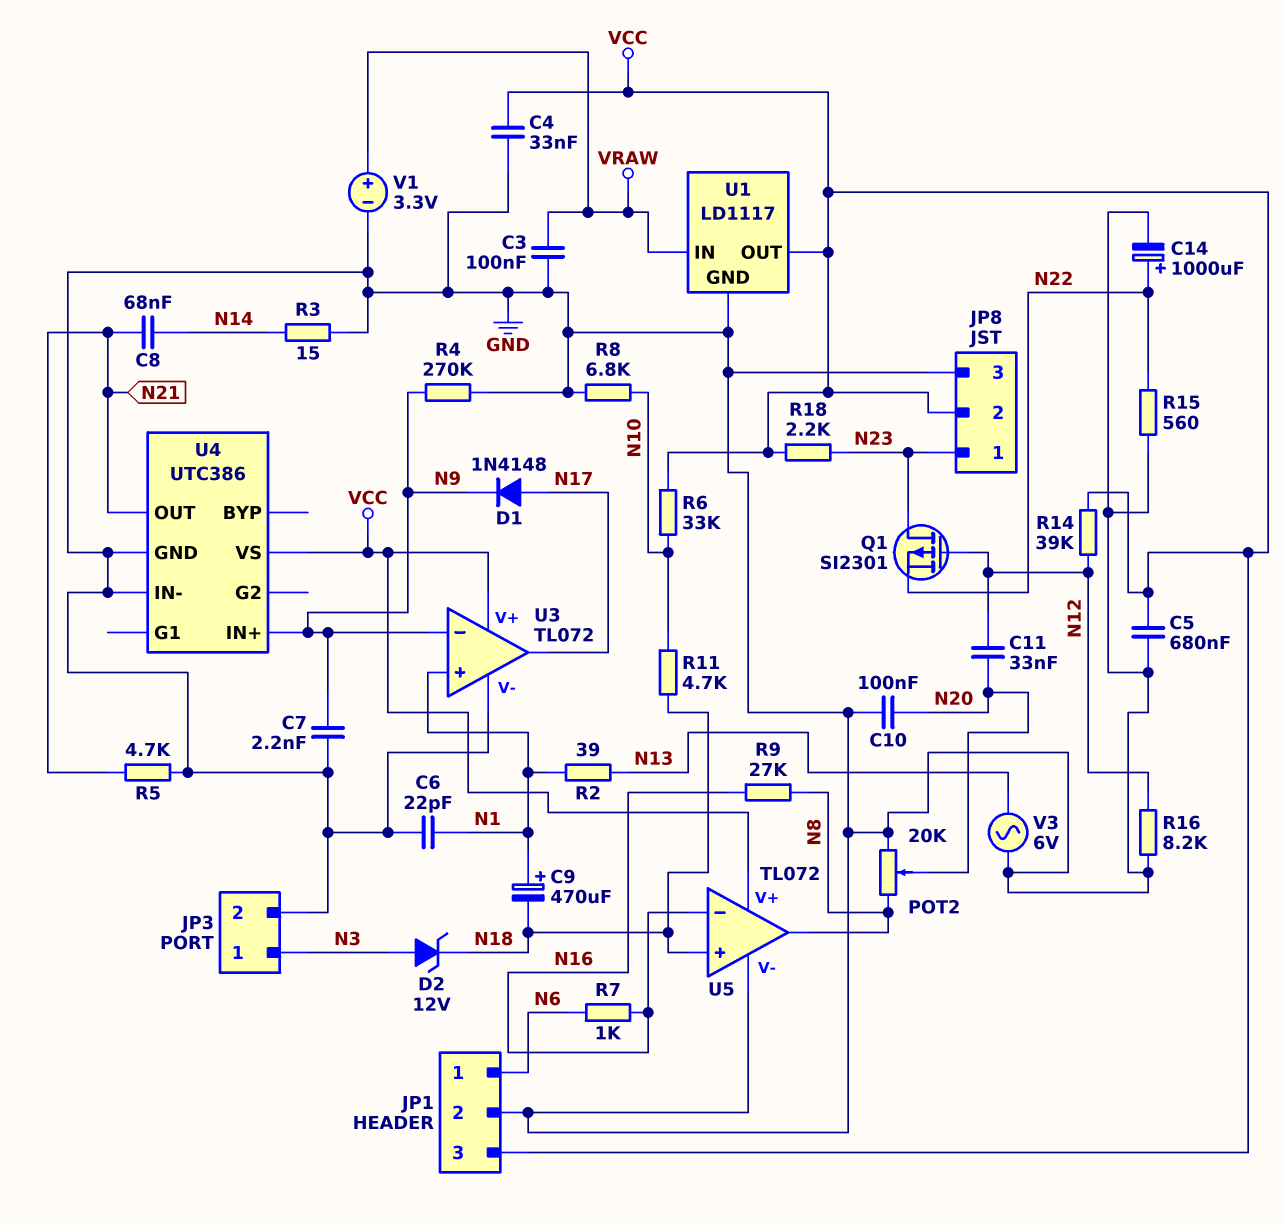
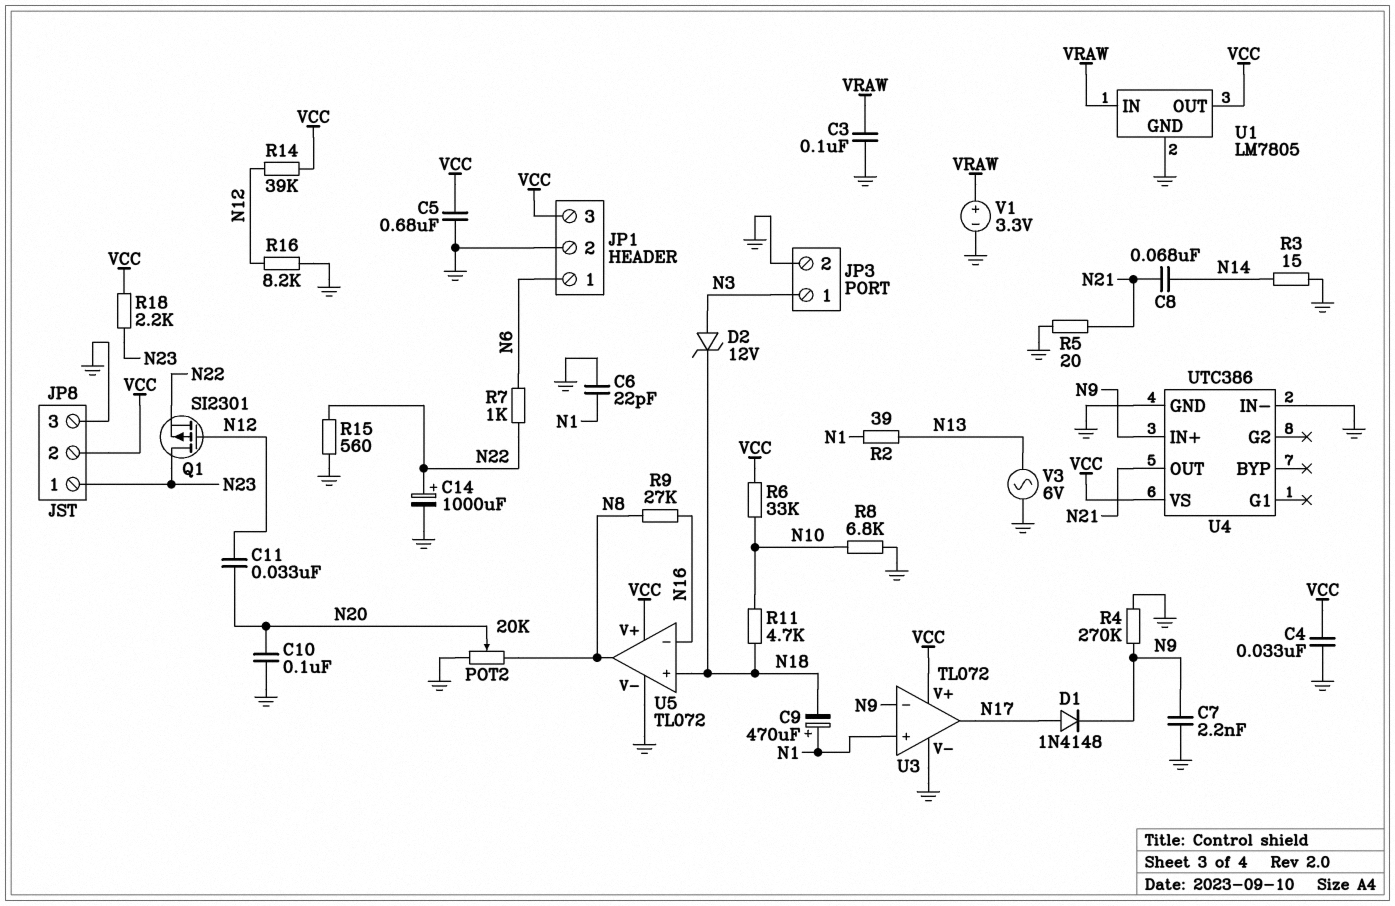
R5: 4.7k (GND, N21) -> 20 (GND, N21)
R7: 1k (N6, N16) -> 1k (N6, N22)
U1: LD1117 -> LM7805

